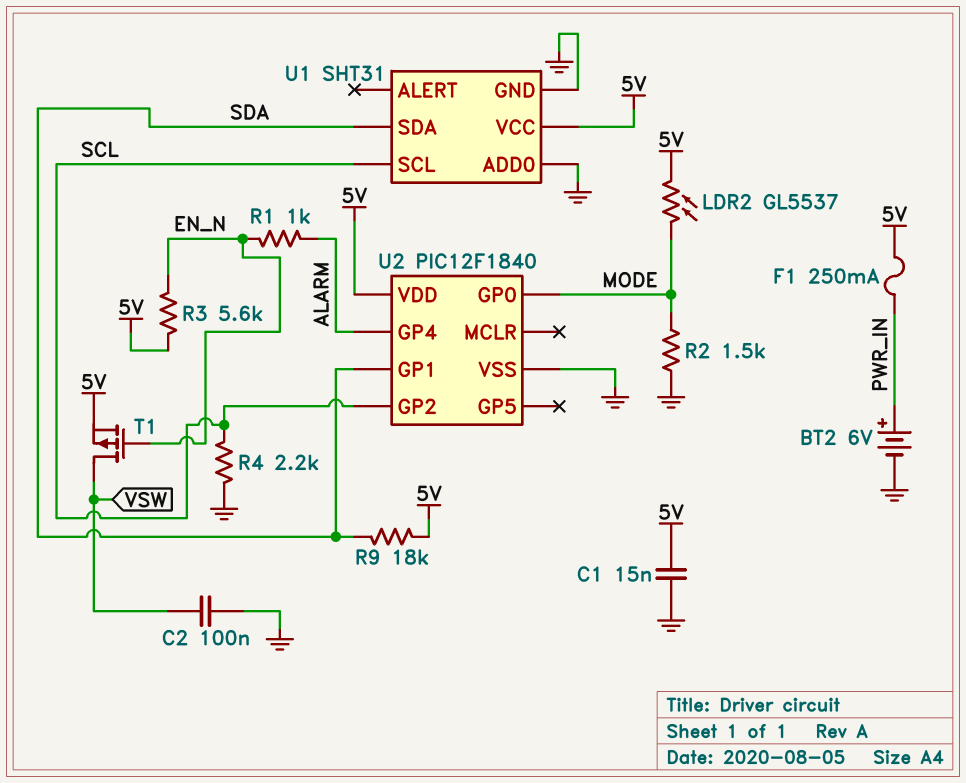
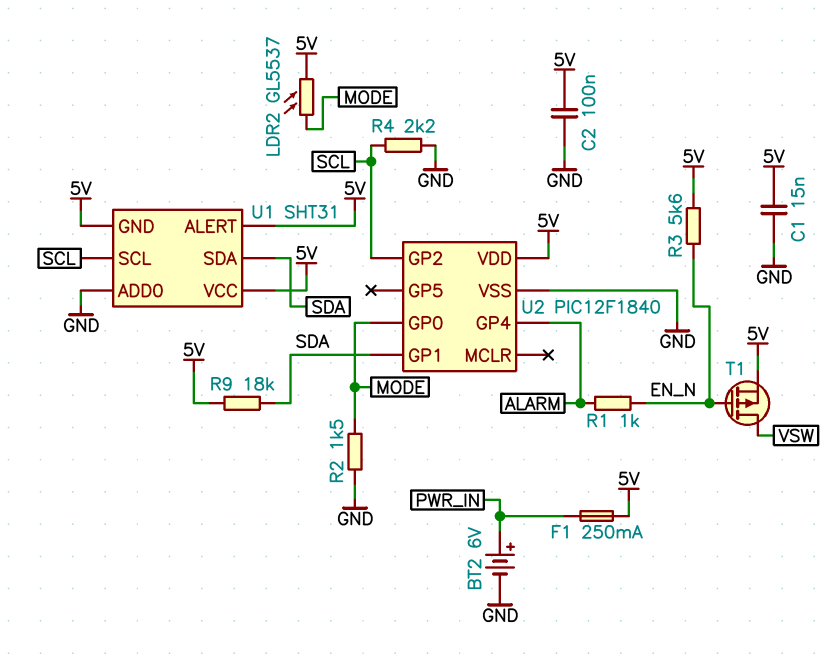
C2: 100nF (GND, VSW) -> 100nF (5V, GND)
U1 pin ALERT: none -> 5V
U1 pin GND: GND -> 5V

